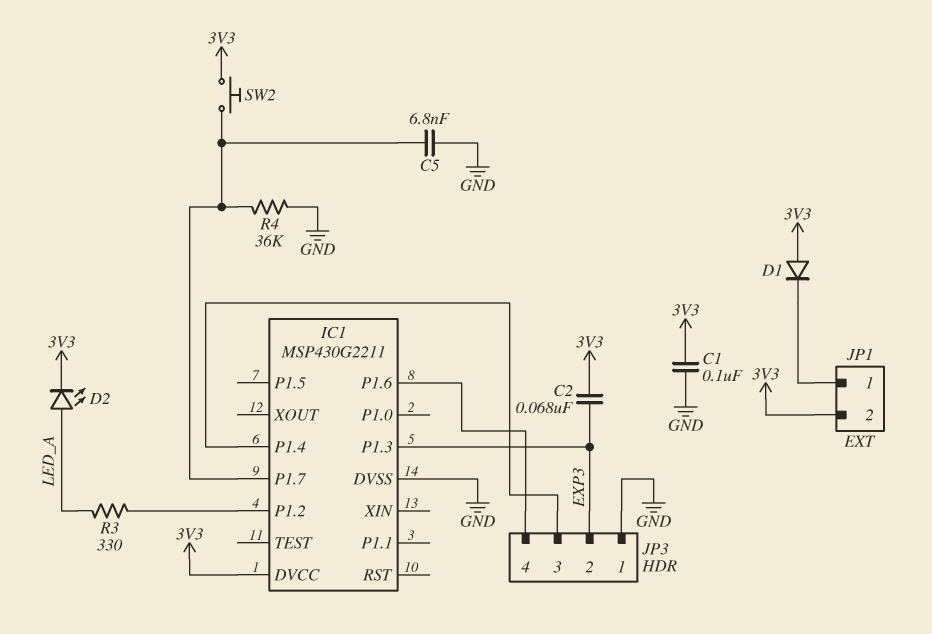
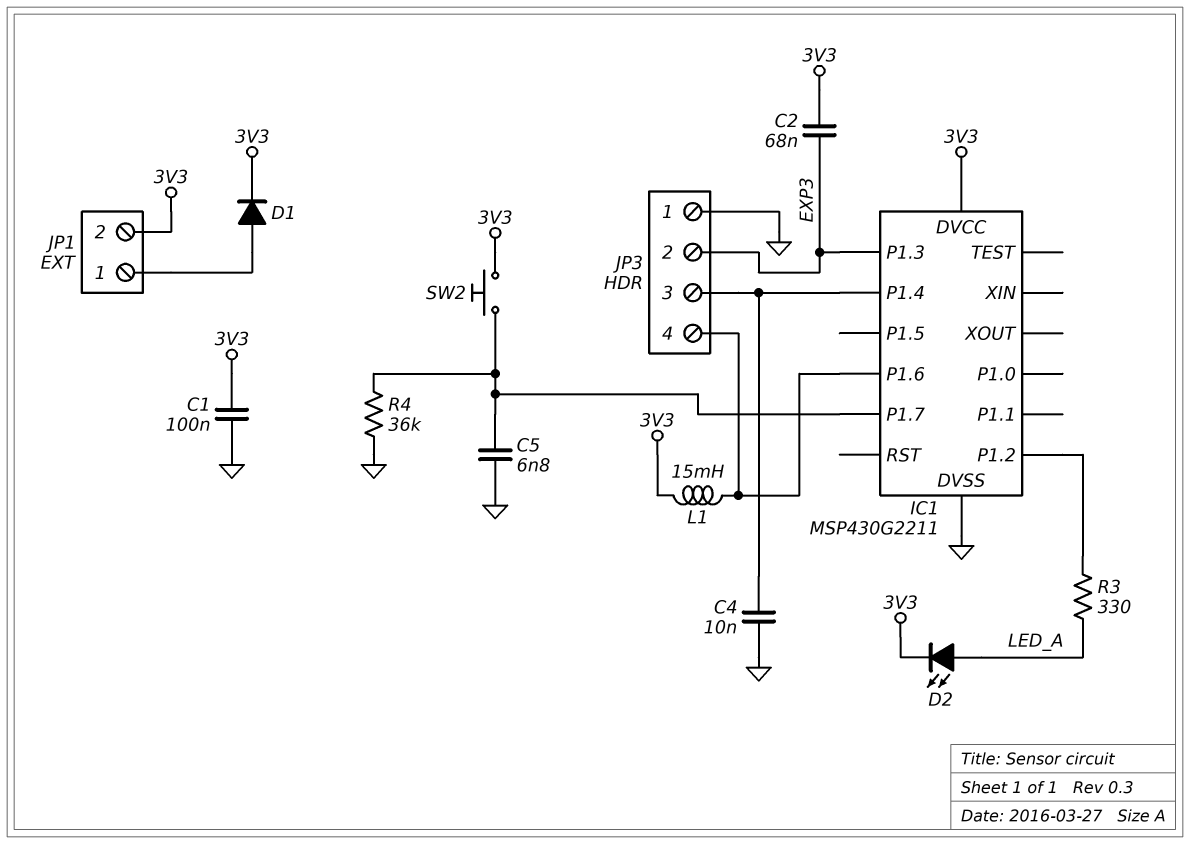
C4: none -> 10nF (GND, IC1/P1.4)
D1: diode (A 3V3, K JP1/1) -> diode (A JP1/1, K 3V3)
L1: none -> 15mH (3V3, IC1/P1.6)

